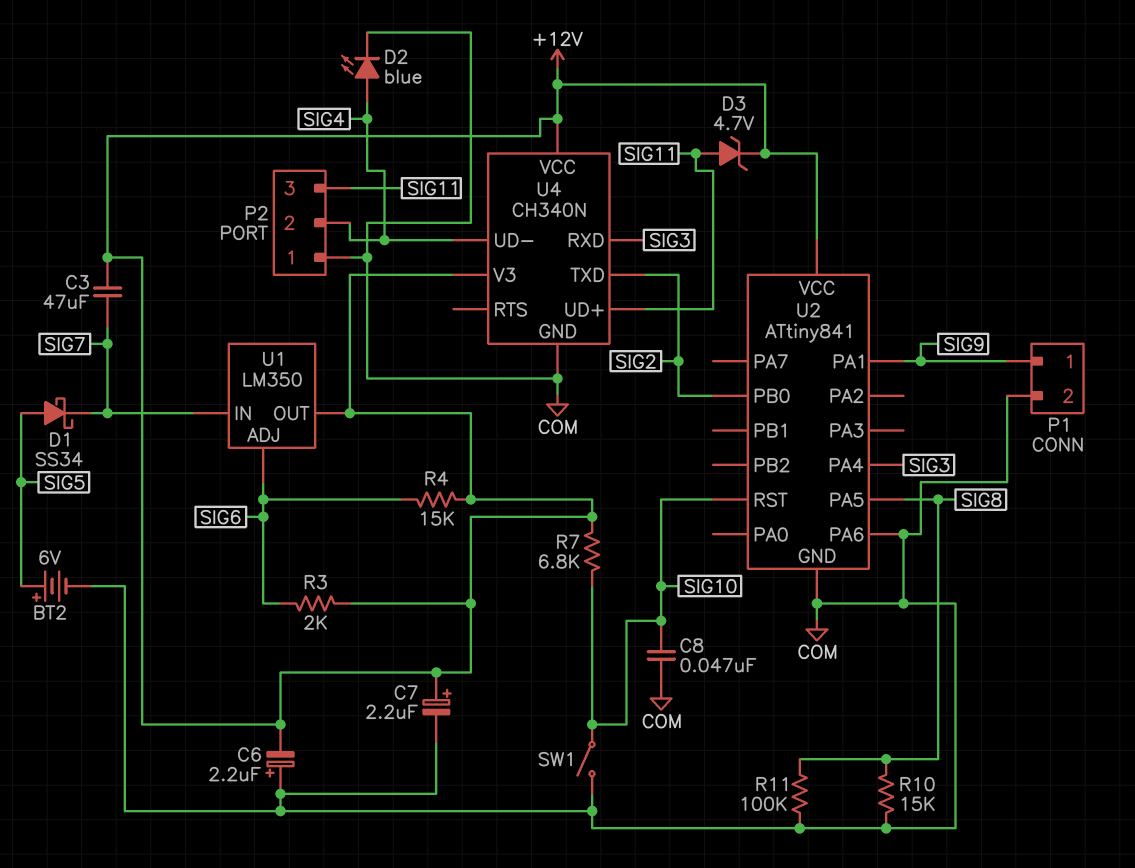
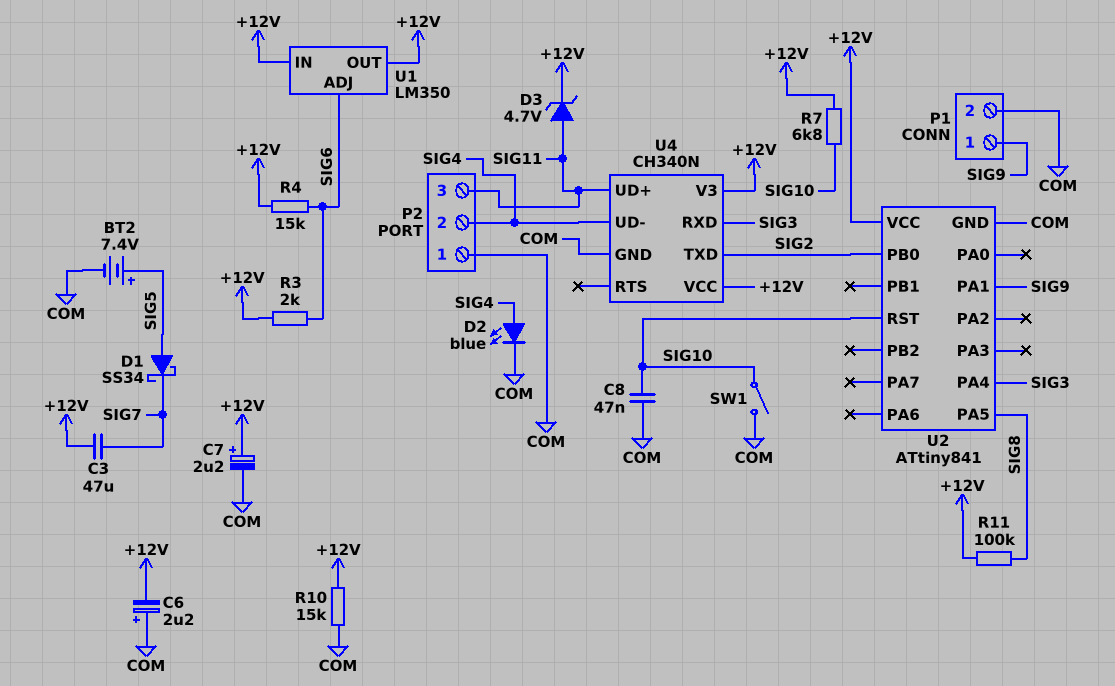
BT2: 6V (plus SIG5, minus COM) -> 7.4V (plus SIG5, minus COM)
R10: 15k (COM, SIG8) -> 15k (+12V, COM)
R11: 100k (COM, SIG8) -> 100k (+12V, SIG8)
U1 pin IN: SIG7 -> +12V
U2 pin PA6: COM -> none

